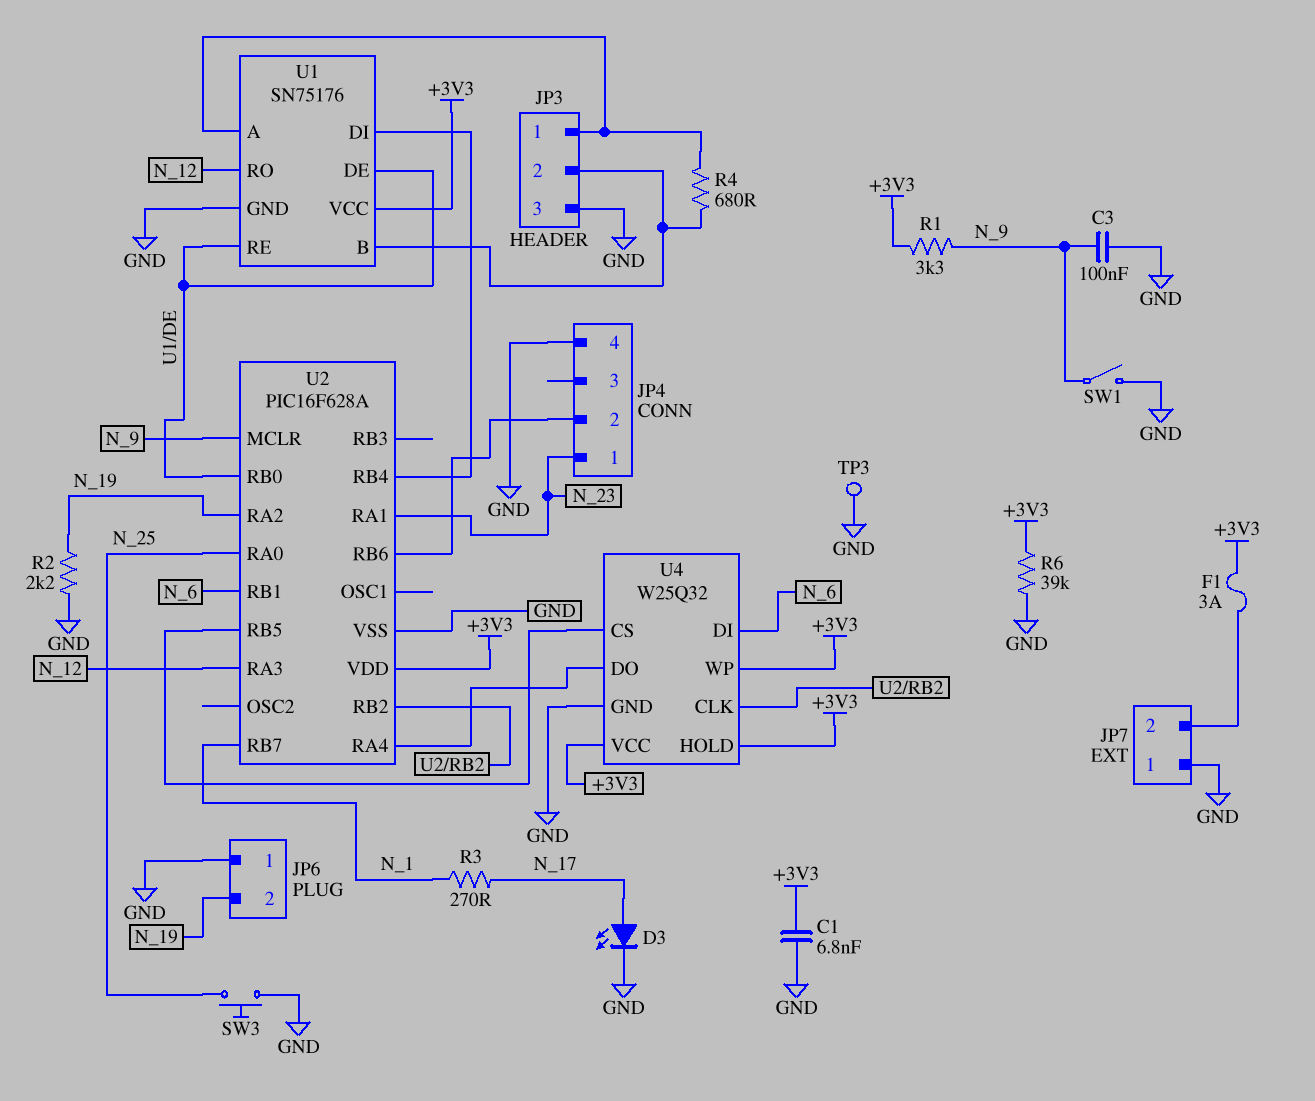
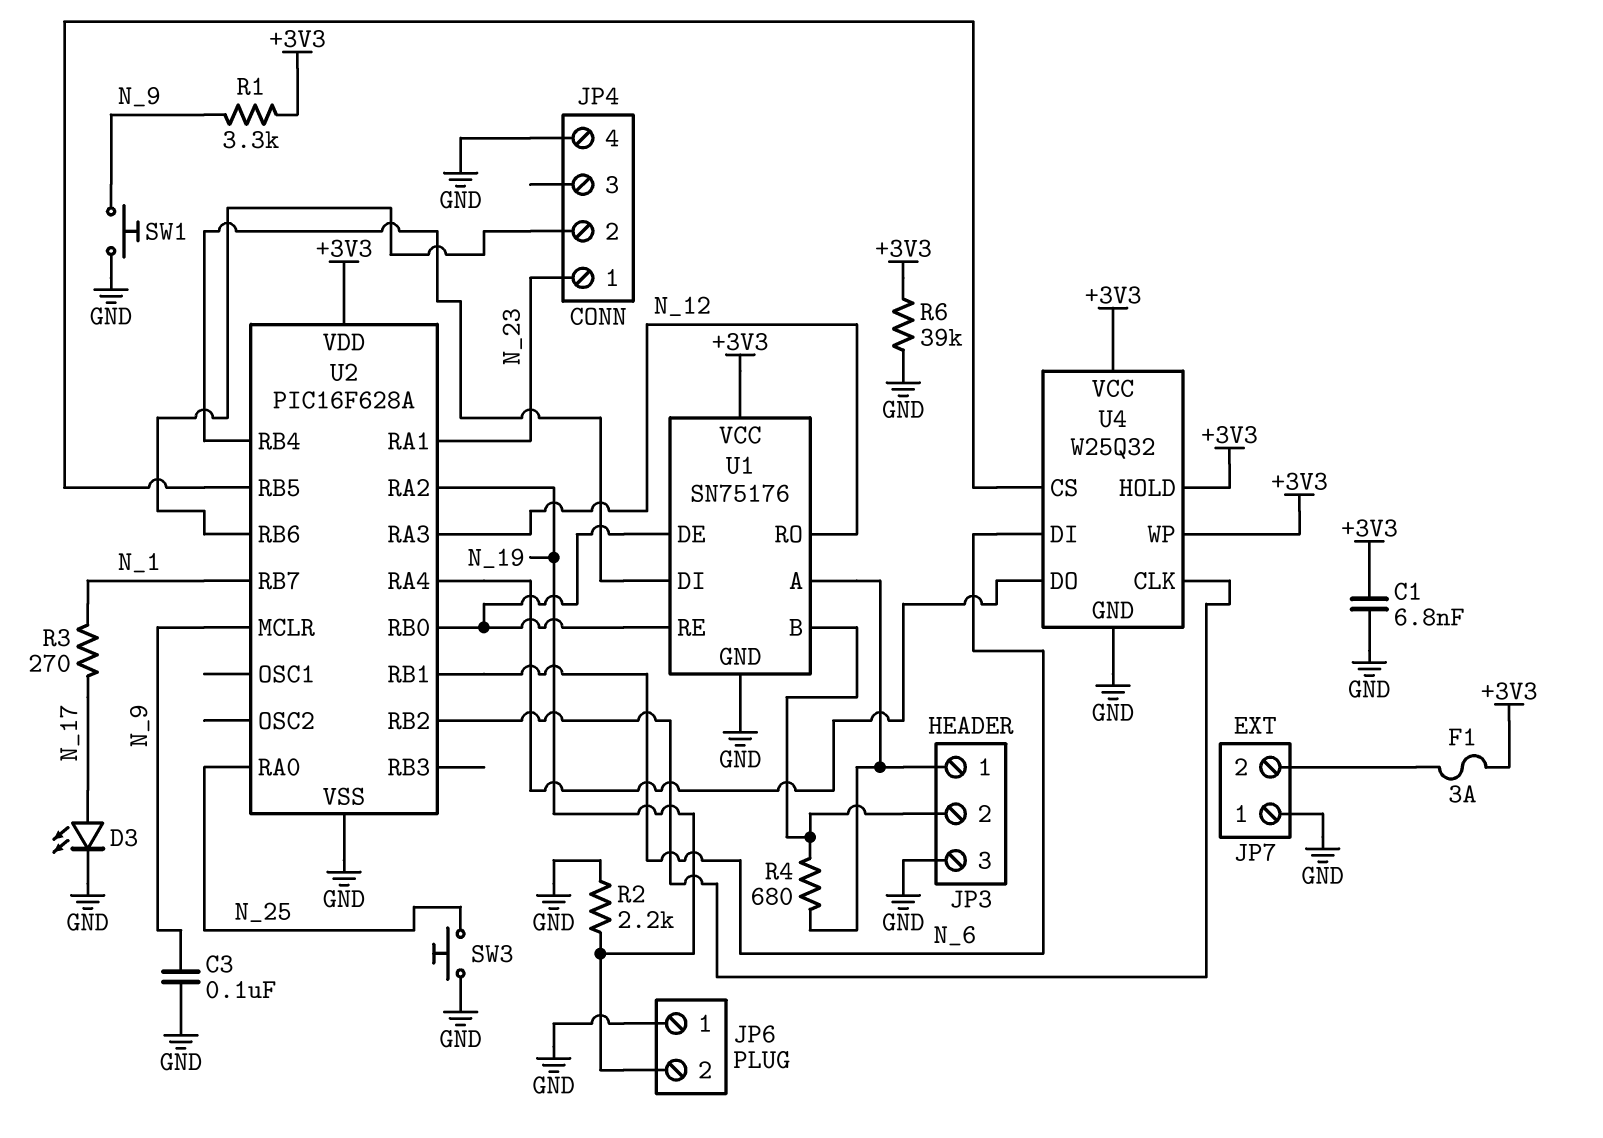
SW1: switch (GND, N_9) -> button (GND, N_9)
TP3: test point (GND) -> none

